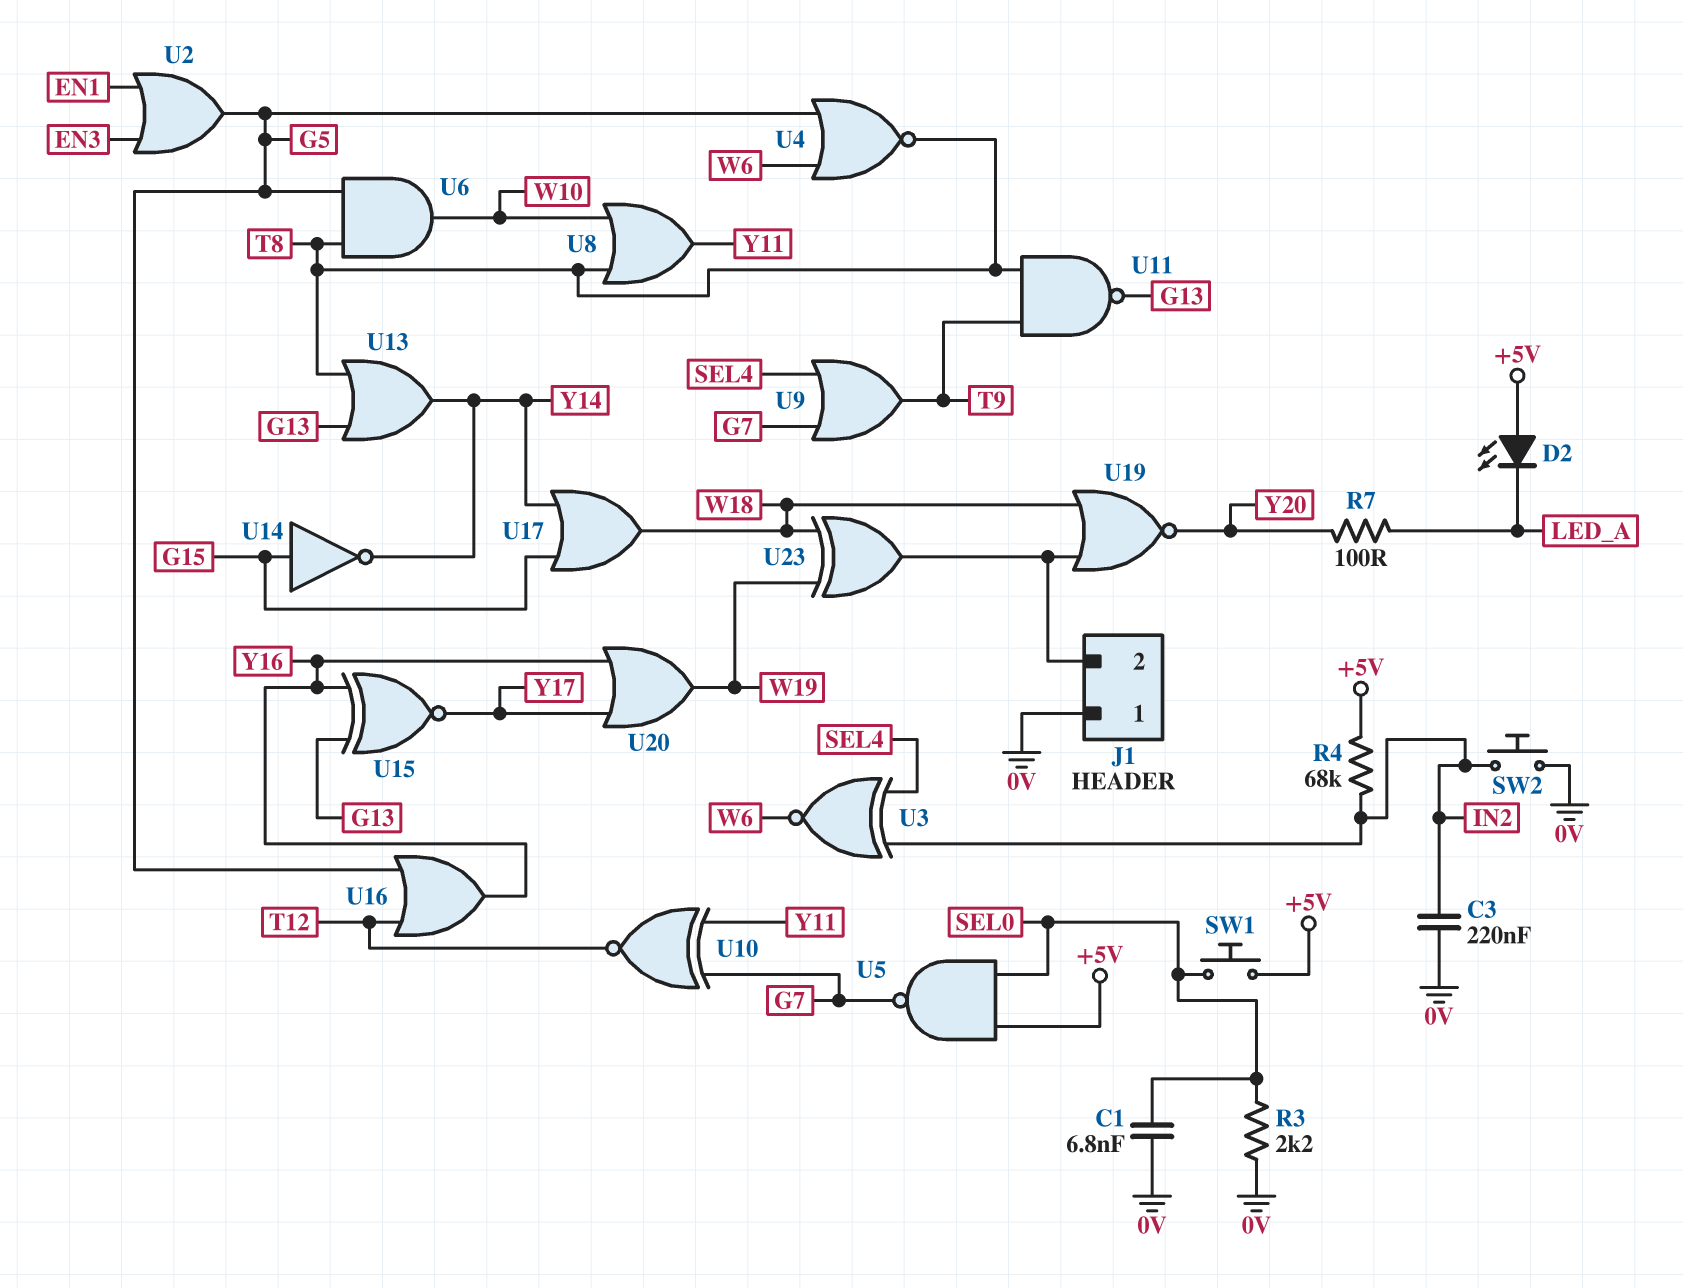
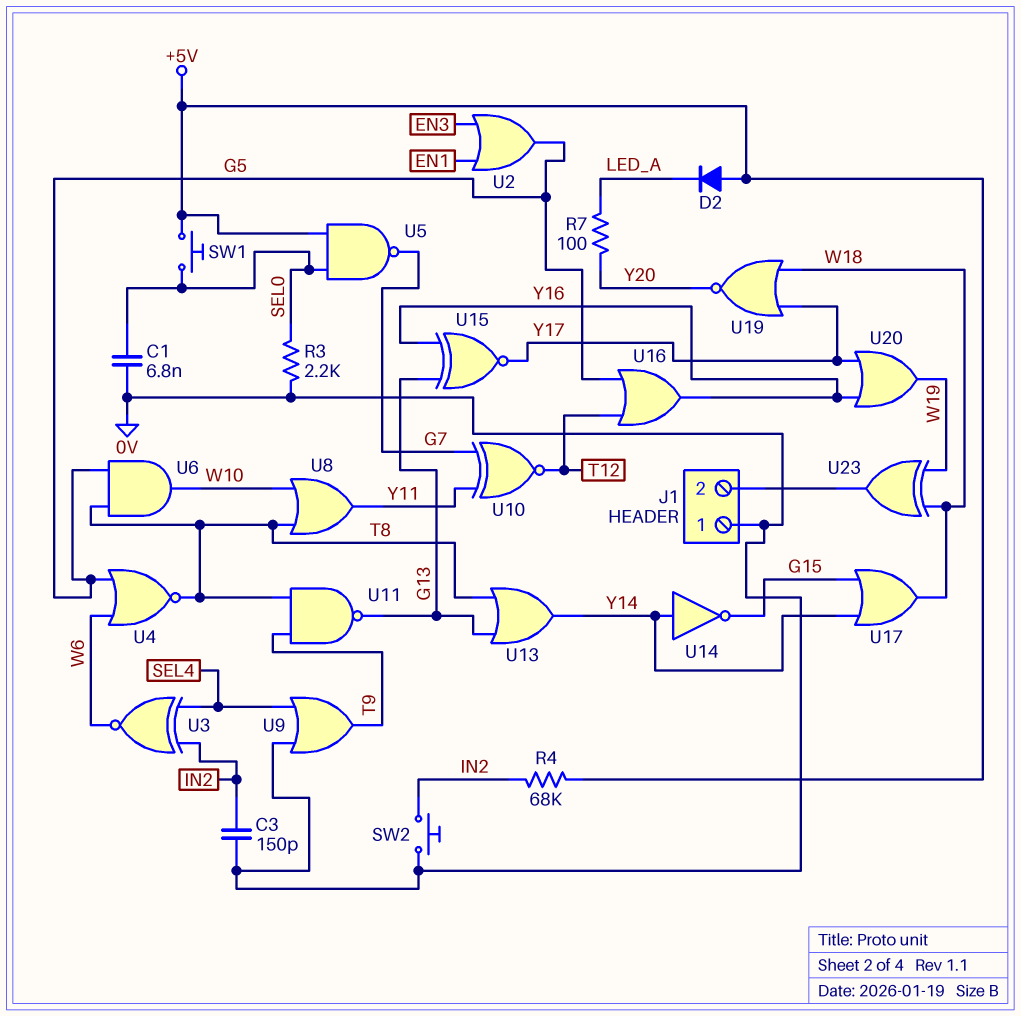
C3: 220nF (0V, IN2) -> 150pF (0V, IN2)
D2: LED (A +5V, K LED_A) -> diode (A +5V, K LED_A)
U9: OR (in G7, in SEL4, out T9) -> OR (in 0V, in SEL4, out T9)
U14: NOT (in G15, out Y14) -> NOT (in Y14, out G15)
U19: NOR (in J1/2, in W18, out Y20) -> NOR (in W18, in Y17, out Y20)

